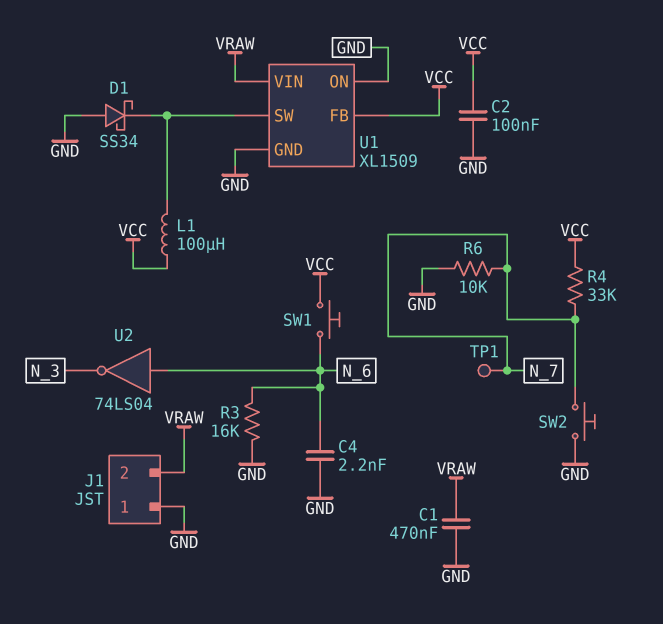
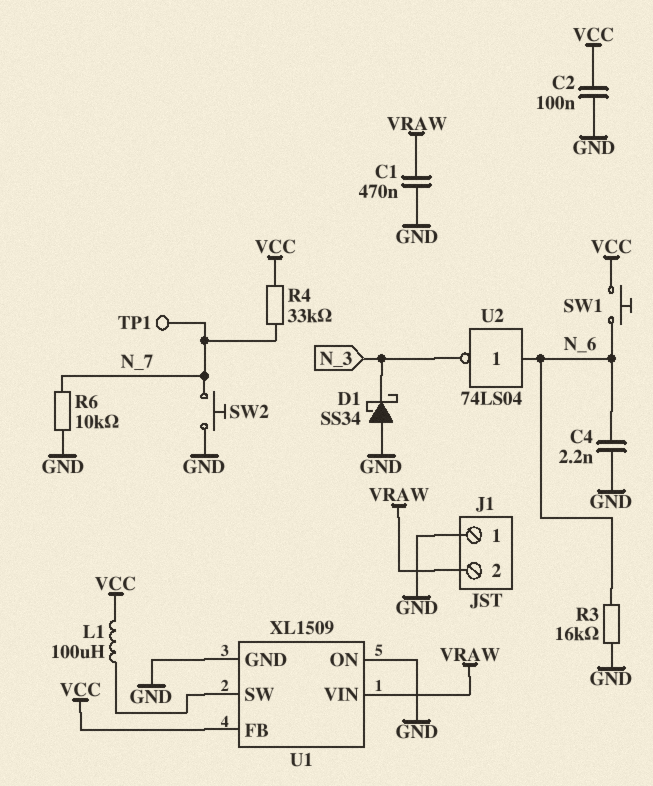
D1: schottky SS34 (A GND, K U1/SW) -> schottky SS34 (A GND, K N_3)

